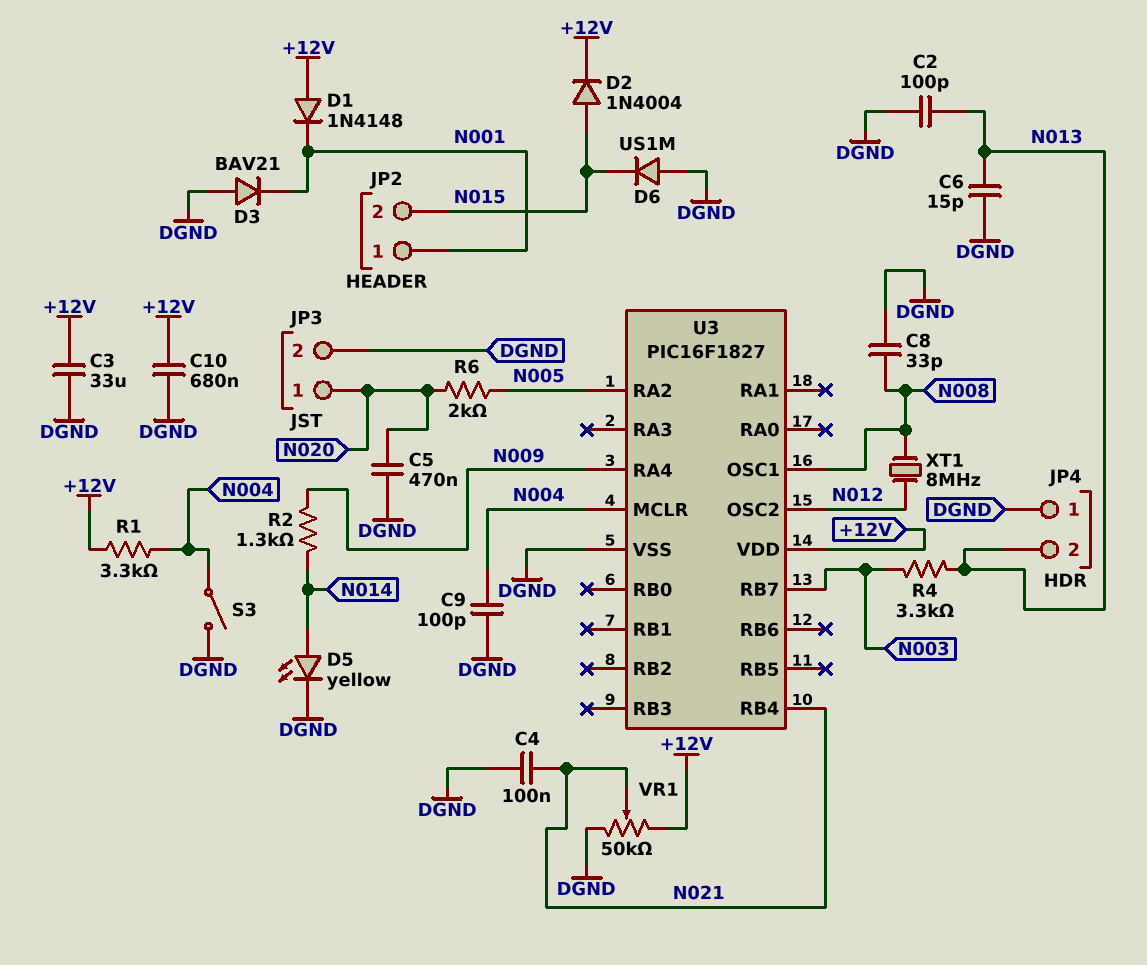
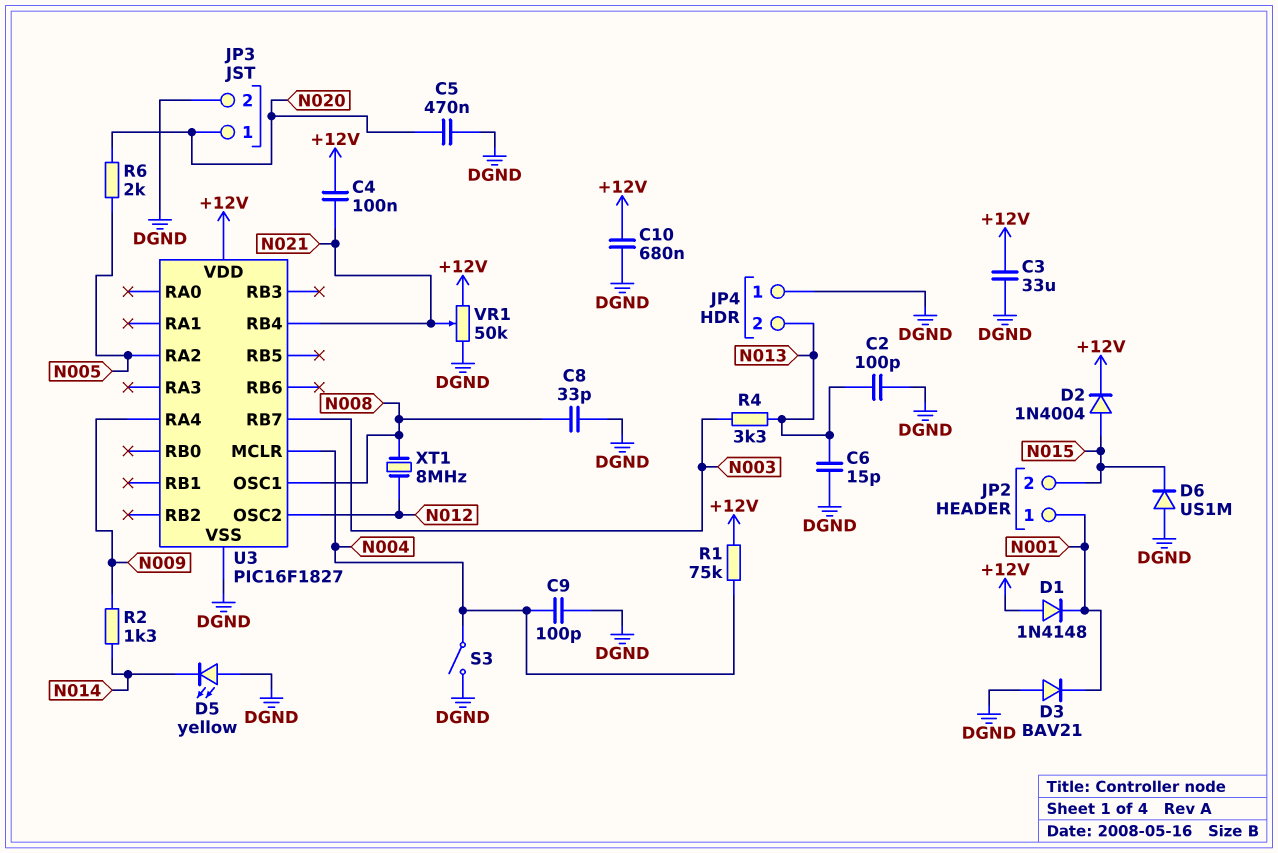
C4: 100nF (DGND, N021) -> 100nF (+12V, N021)
D5: LED yellow (A N014, K DGND) -> LED yellow (A DGND, K N014)
R1: 3.3k (+12V, N004) -> 75k (+12V, N004)

